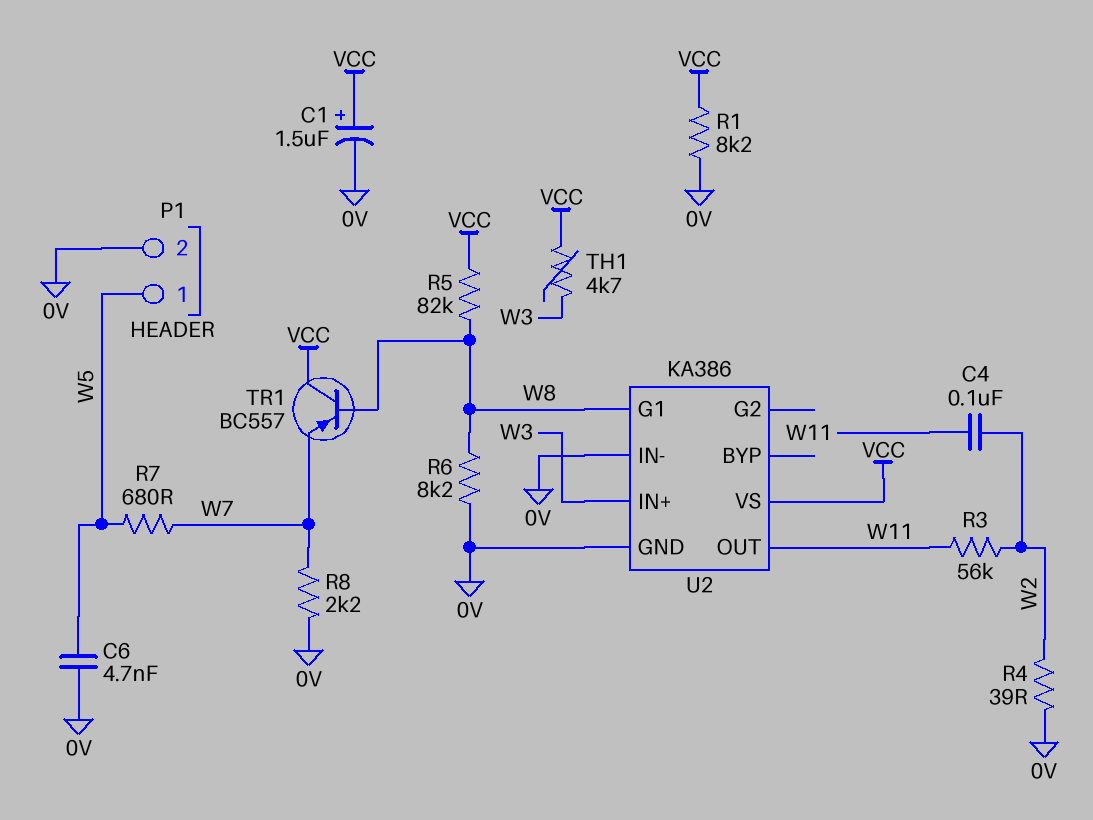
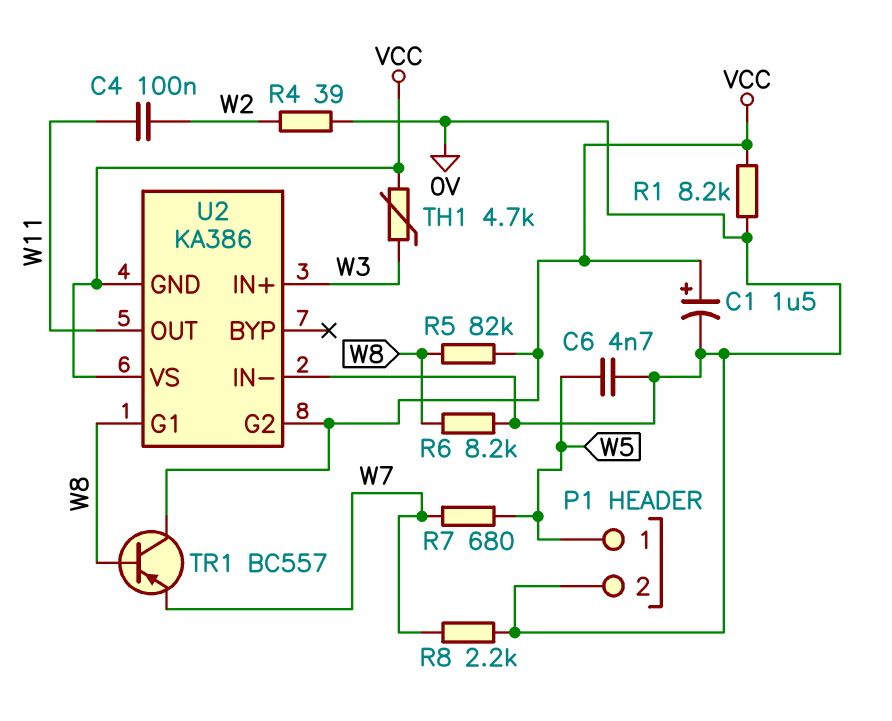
R3: 56k (W2, W11) -> none
U2 pin G2: none -> VCC
U2 pin GND: 0V -> VCC

